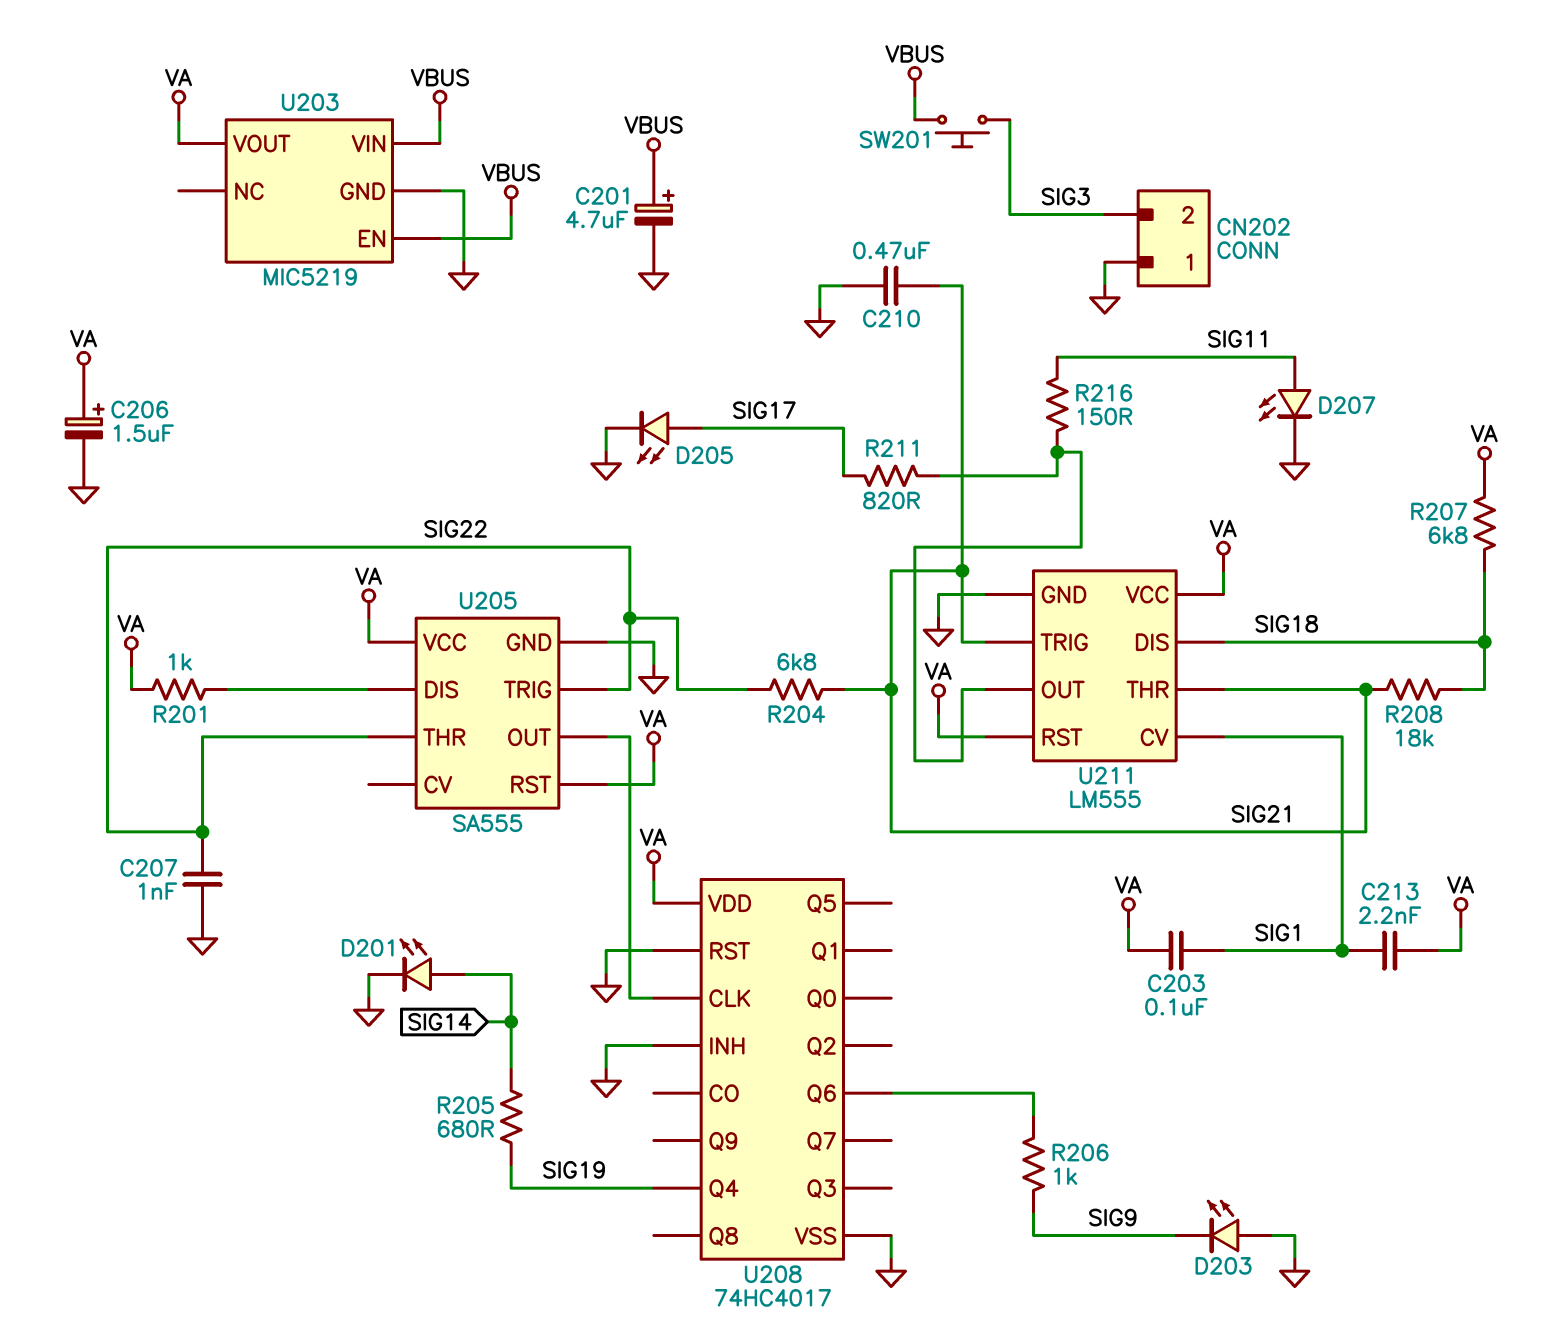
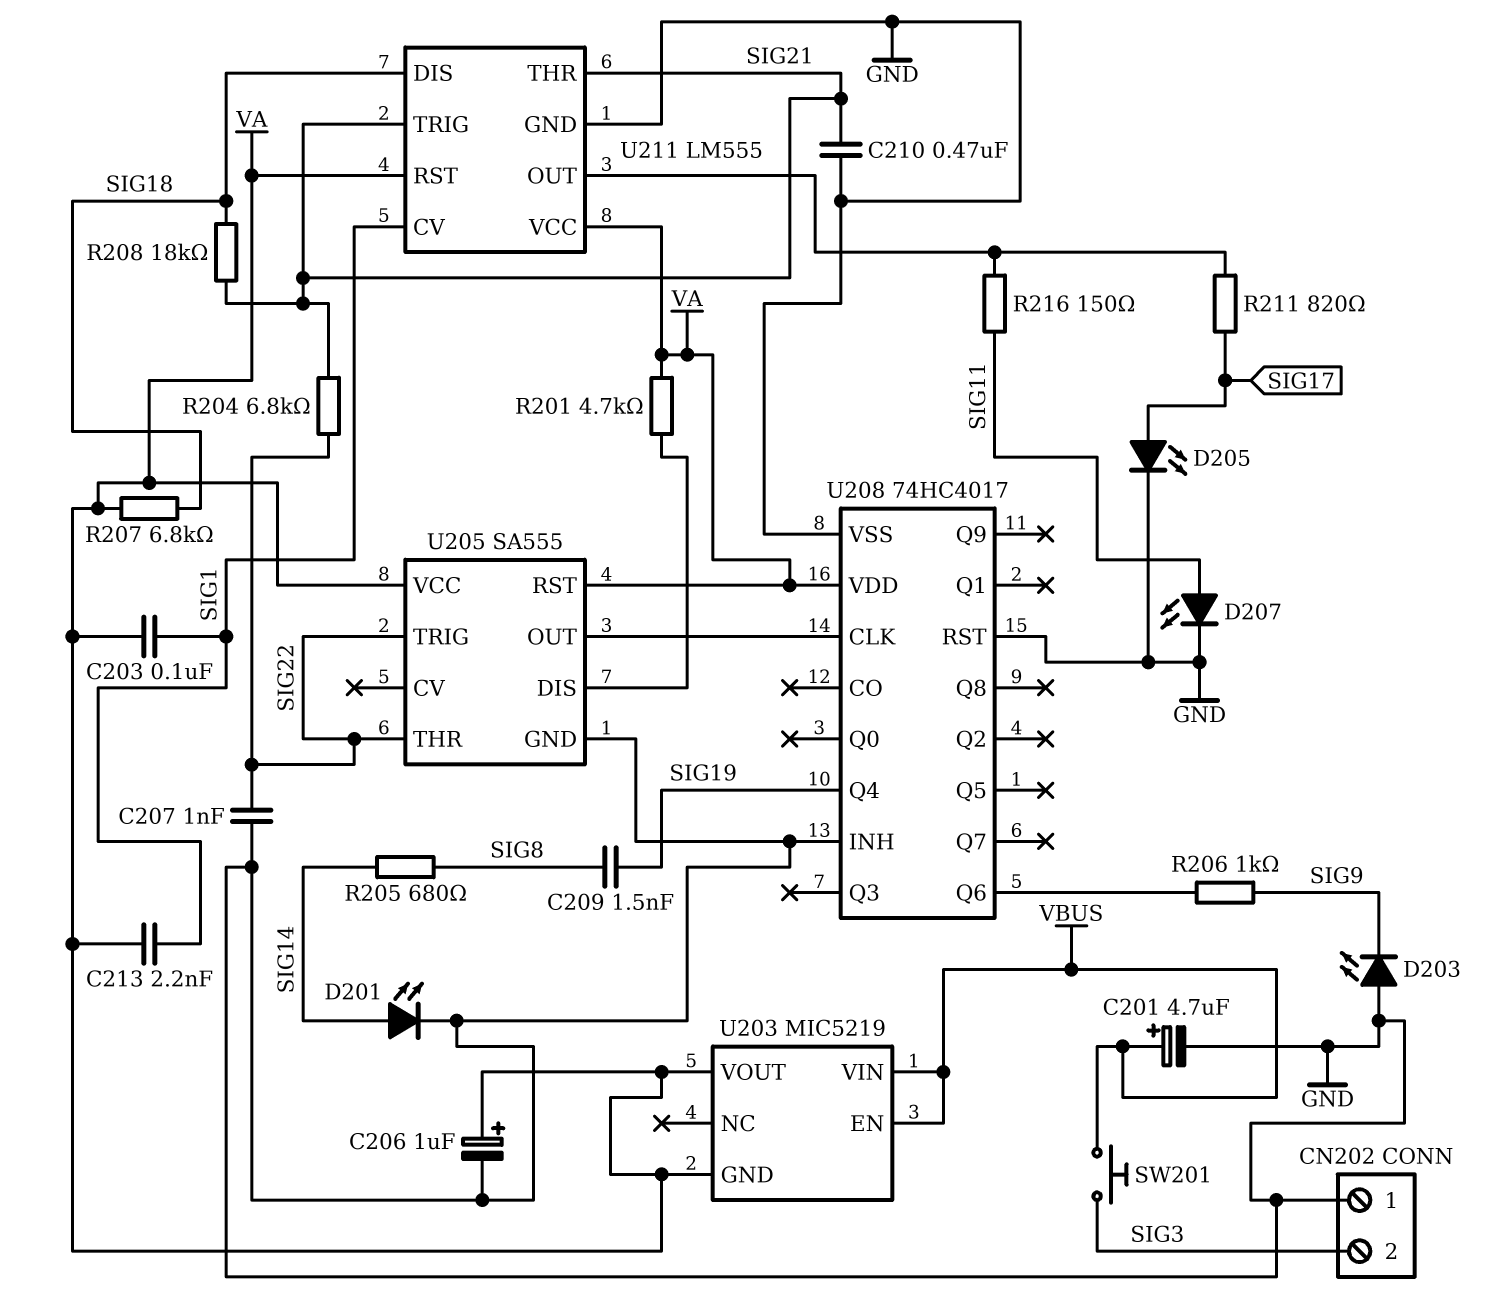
C206: 1.5uF (plus VA, minus GND) -> 1uF (plus VA, minus GND)
C209: none -> 1.5nF (SIG8, SIG19)
R201: 1k (U205/DIS, VA) -> 4.7k (U205/DIS, VA)
R205: 680 (SIG14, SIG19) -> 680 (SIG8, SIG14)
U203 pin GND: GND -> VA

